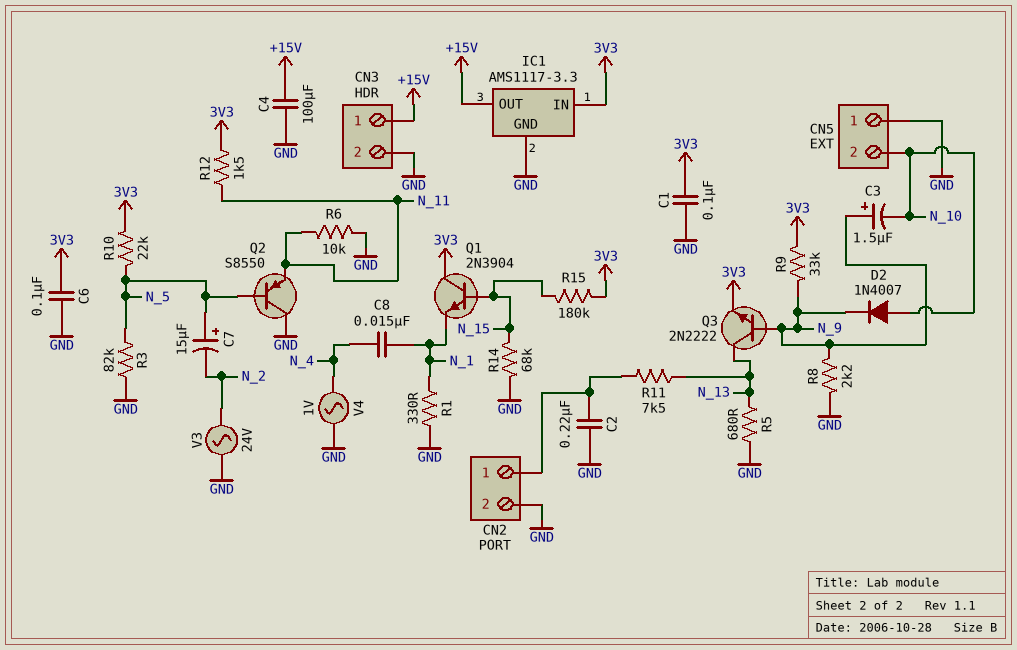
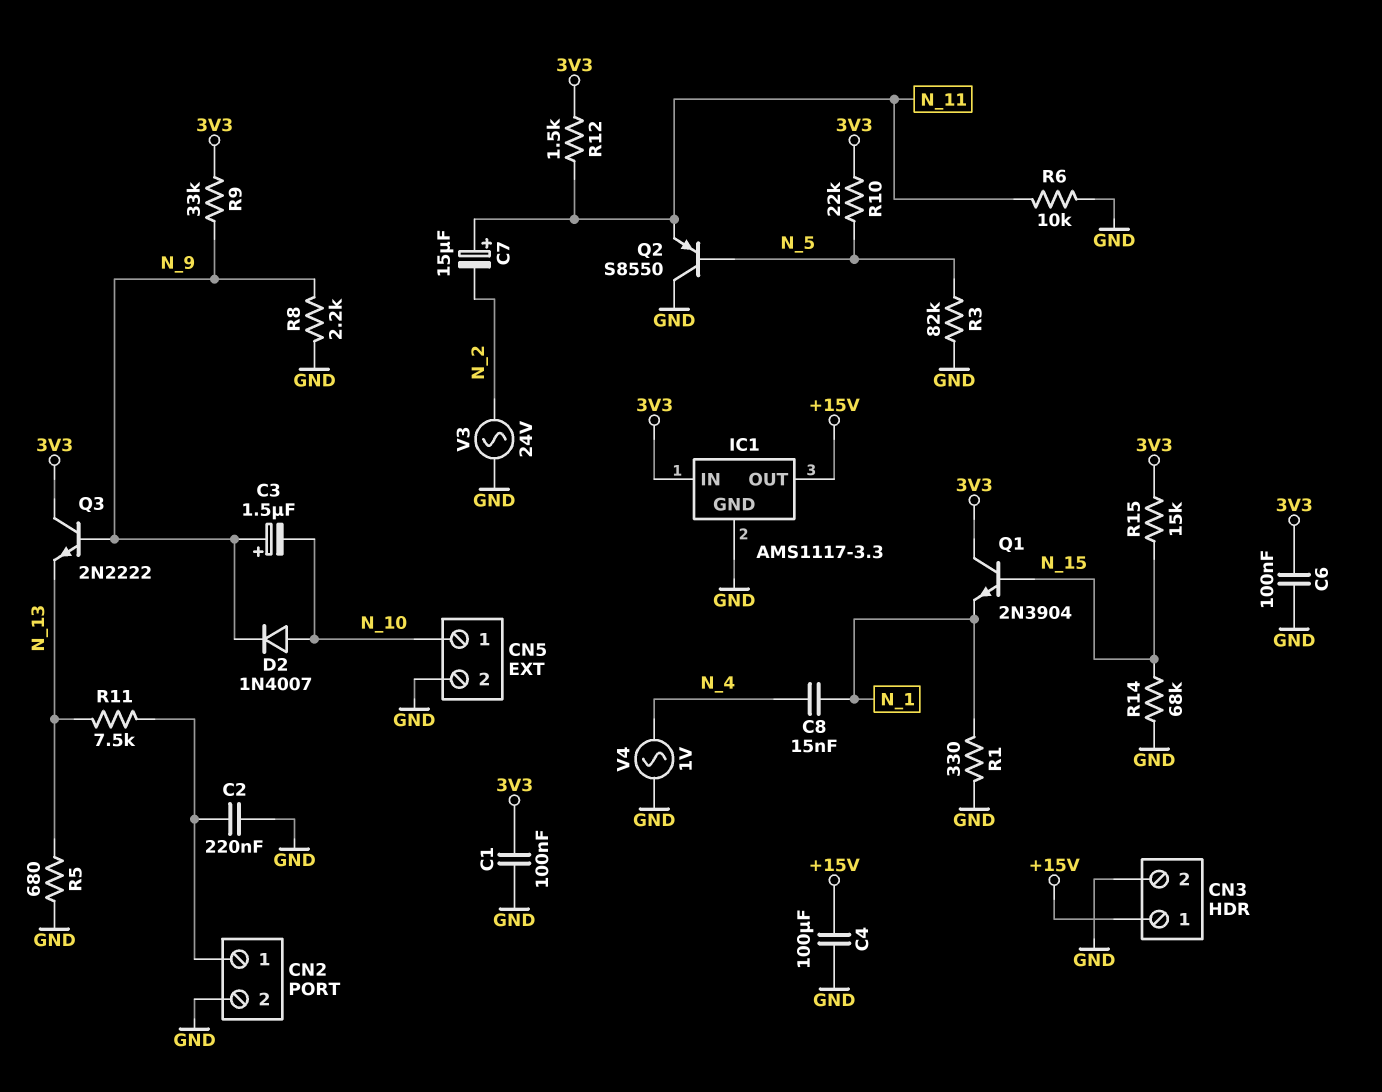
C7: 15uF (plus N_5, minus N_2) -> 15uF (plus N_11, minus N_2)
CN5 pin 1: GND -> N_10
CN5 pin 2: N_10 -> GND
Q3: NPN 2N2222 (B N_9, C N_13, E 3V3) -> NPN 2N2222 (B N_9, C 3V3, E N_13)
R15: 180k (3V3, N_15) -> 15k (3V3, N_15)

